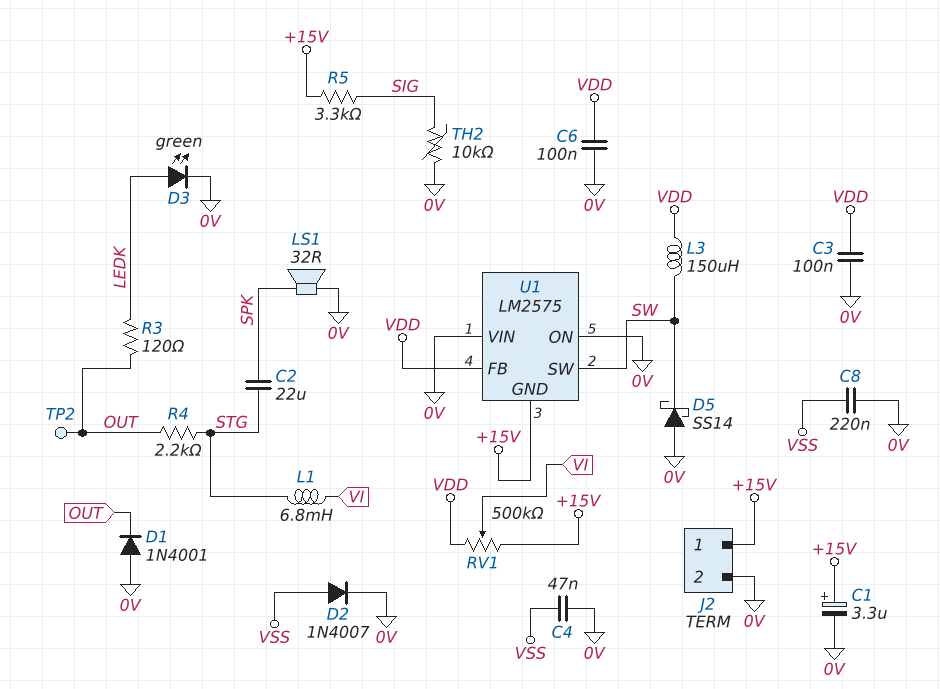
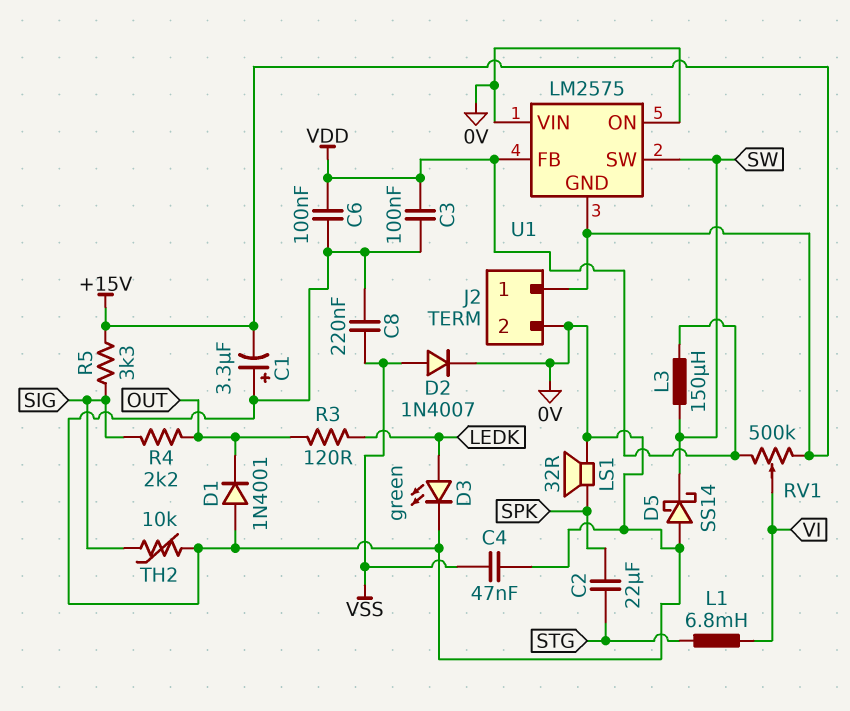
C1: 3.3uF (plus +15V, minus 0V) -> 3.3uF (plus 0V, minus +15V)
R4: 2.2k (OUT, STG) -> 2.2k (OUT, SIG)
TP2: test point (OUT) -> none

